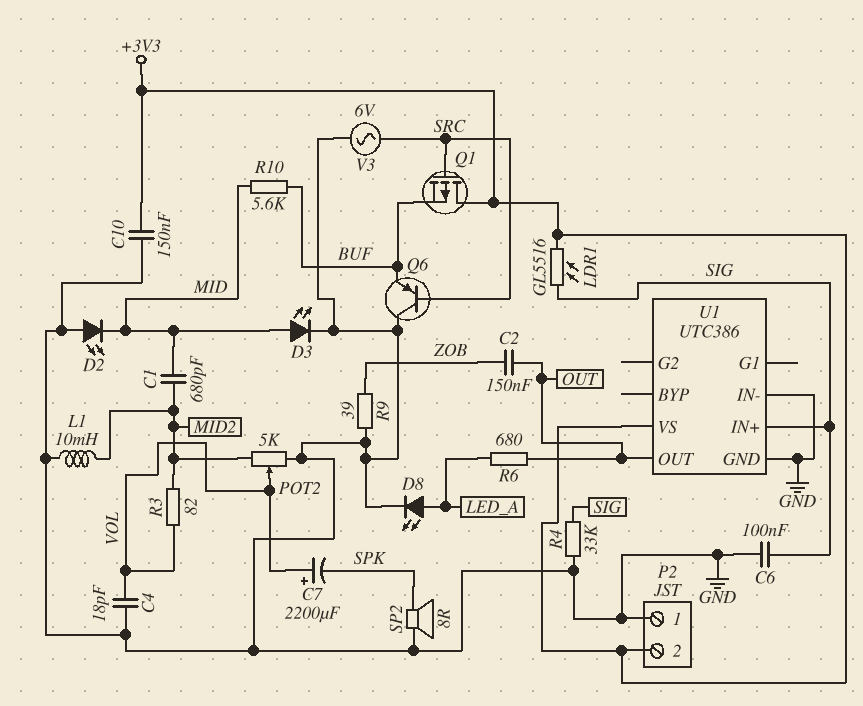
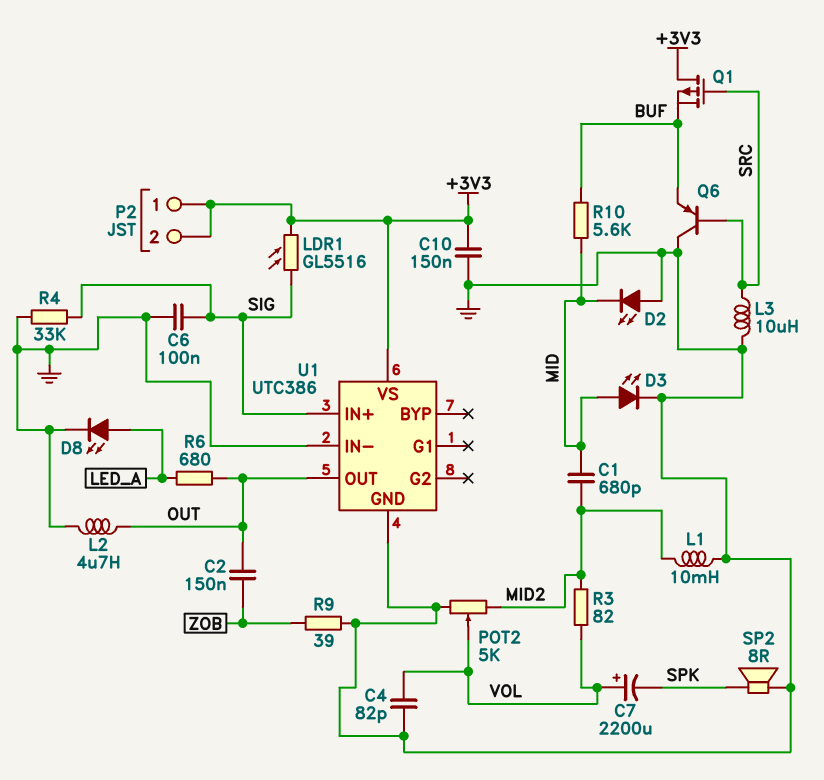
C4: 18pF (GND, VOL) -> 82pF (GND, VOL)
L2: none -> 4.7uH (GND, OUT)
L3: none -> 10uH (GND, SRC)
P2 pin 1: GND -> +3V3
V3: AC 6V (GND, SRC) -> none

